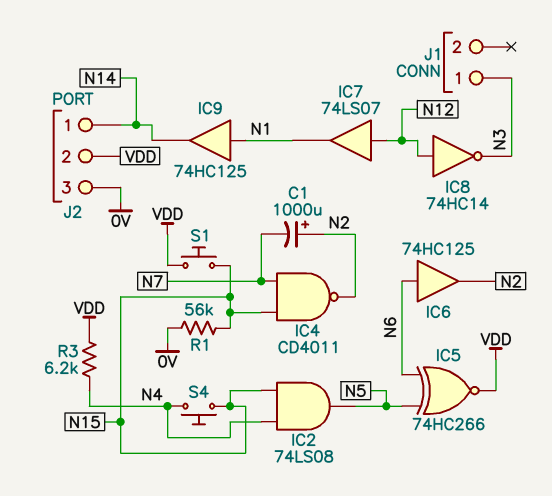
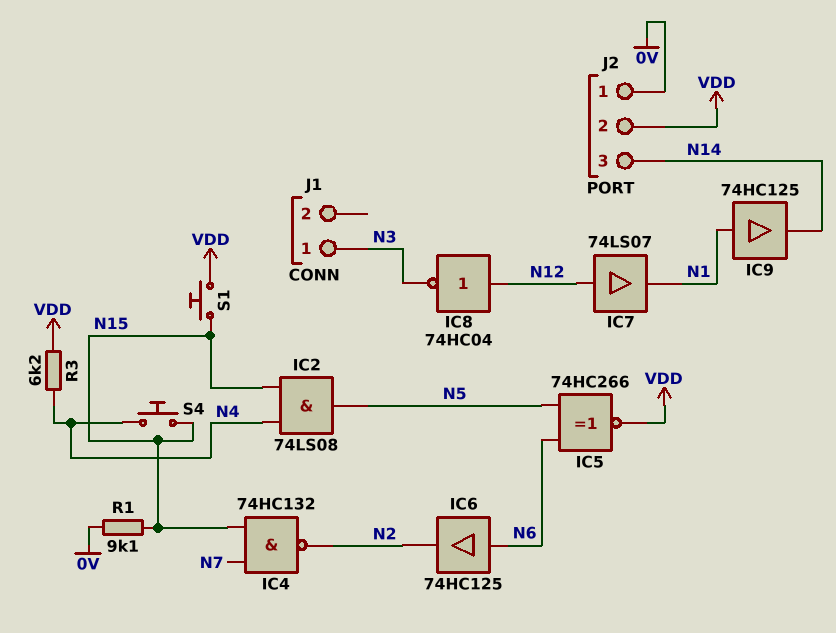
C1: 1000uF (plus N2, minus N7) -> none
IC4: NAND CD4011 (in N7, in N15, out N2) -> NAND 74HC132 (in N7, in N15, out N2)
IC8: NOT 74HC14 (in N12, out N3) -> NOT 74HC04 (in N12, out N3)
J2 pin 1: N14 -> 0V
J2 pin 3: 0V -> N14
R1: 56k (0V, N15) -> 9.1k (0V, N15)

